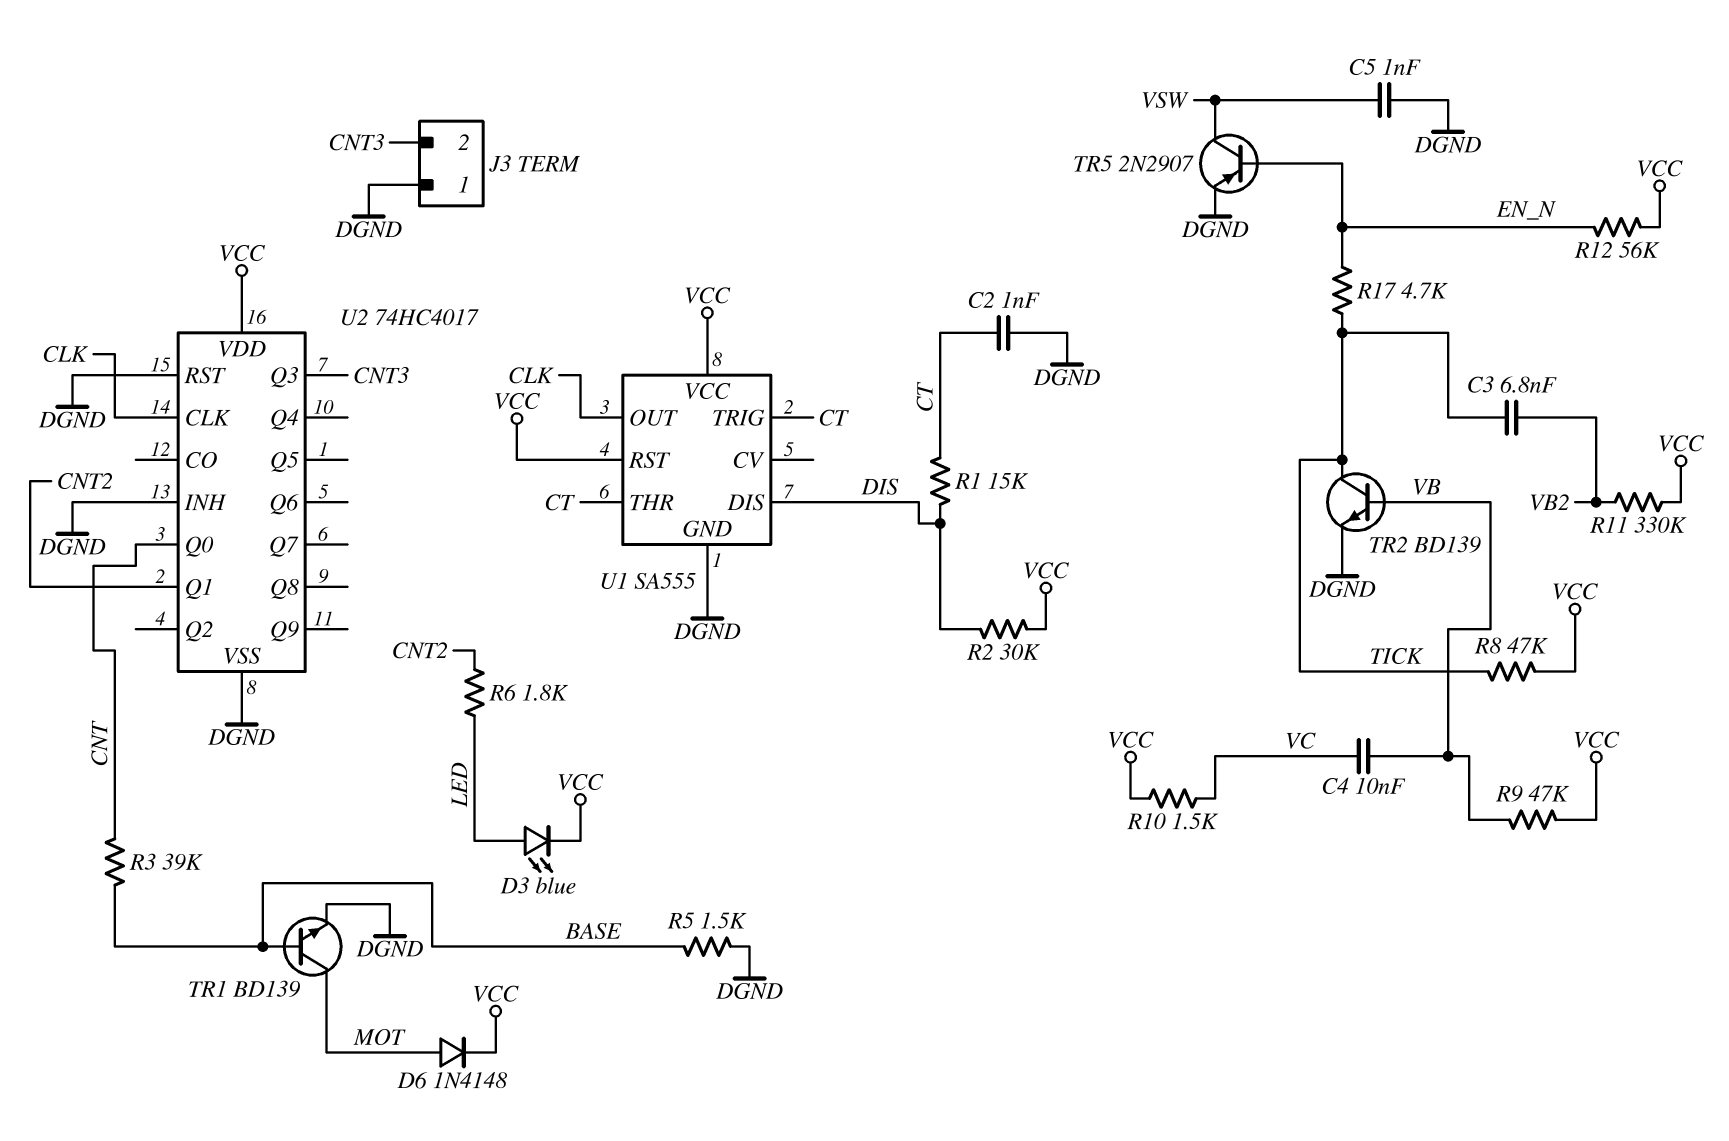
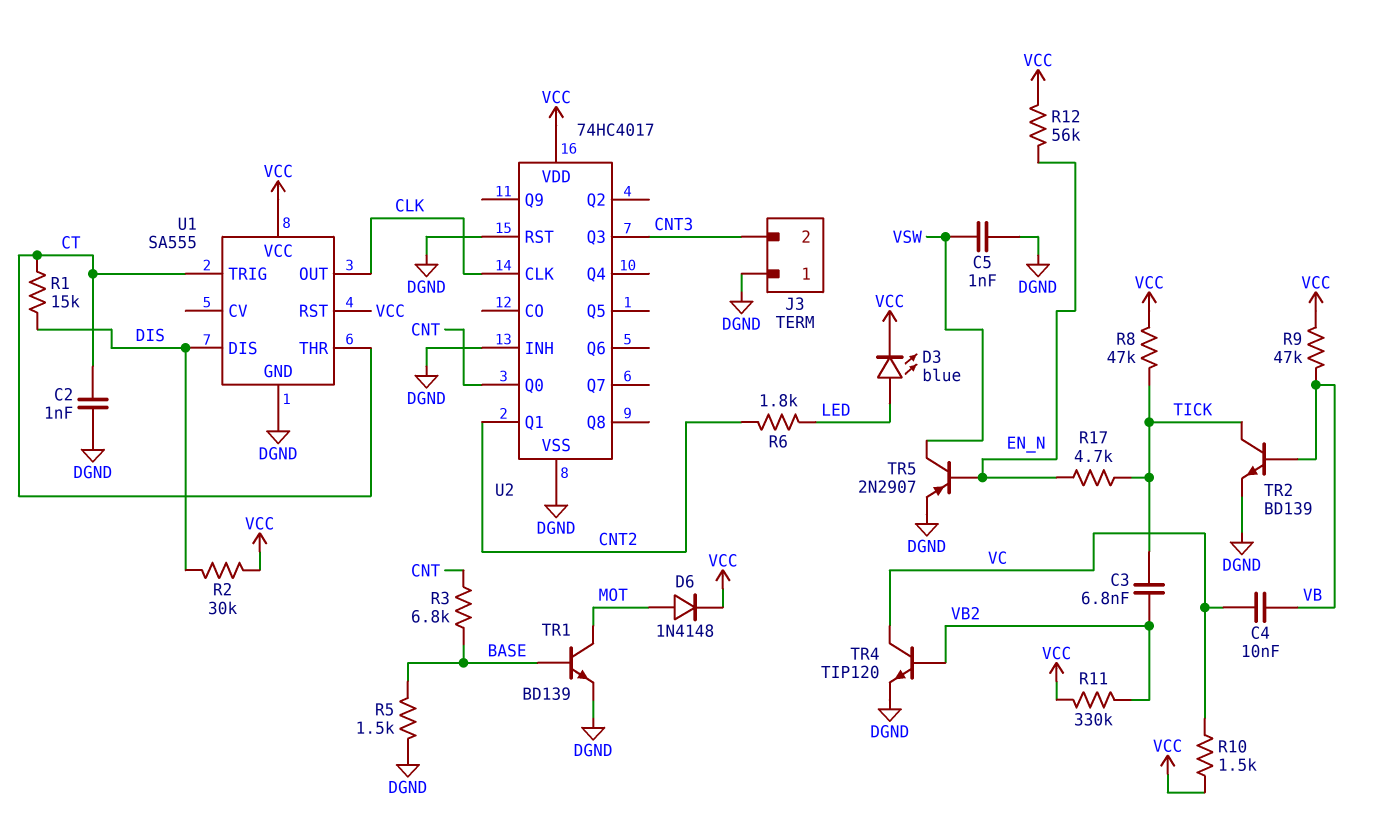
R3: 39k (BASE, CNT) -> 6.8k (BASE, CNT)
TR4: none -> NPN TIP120 (B VB2, C VC, E DGND)

